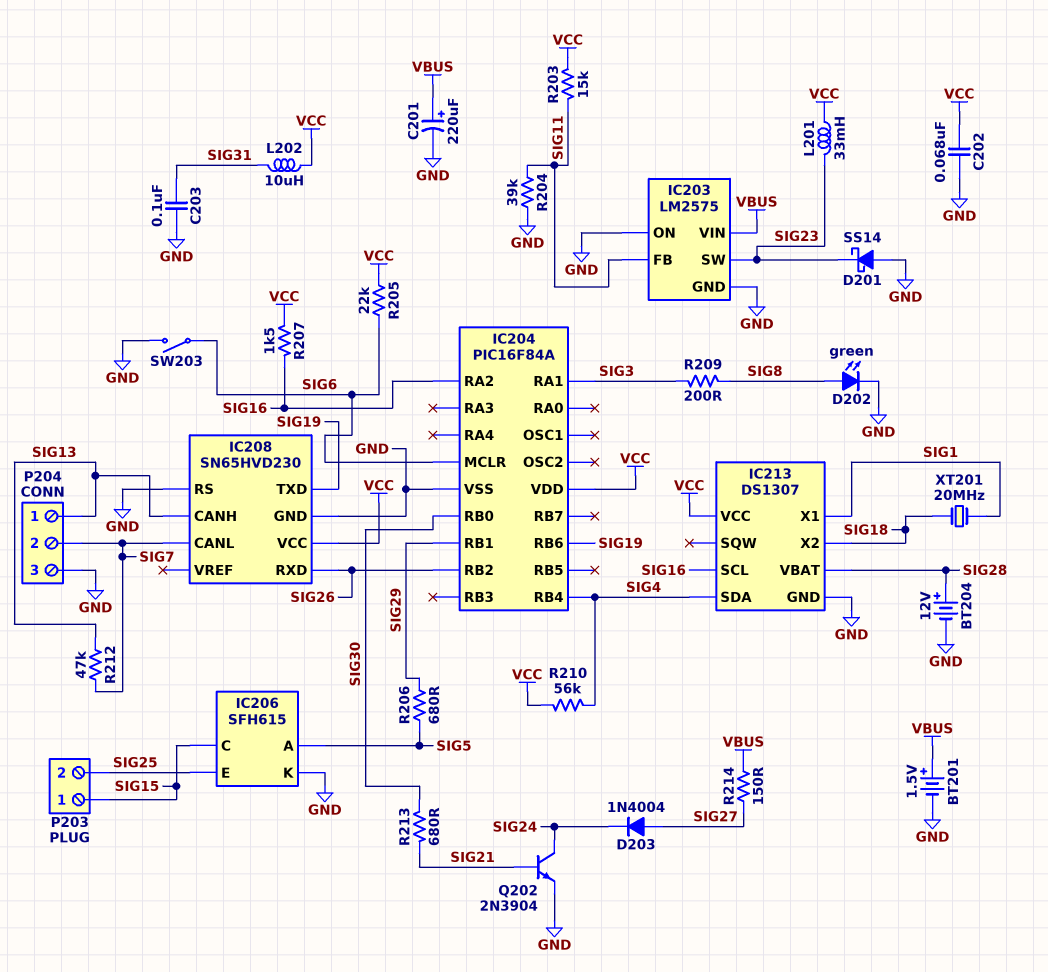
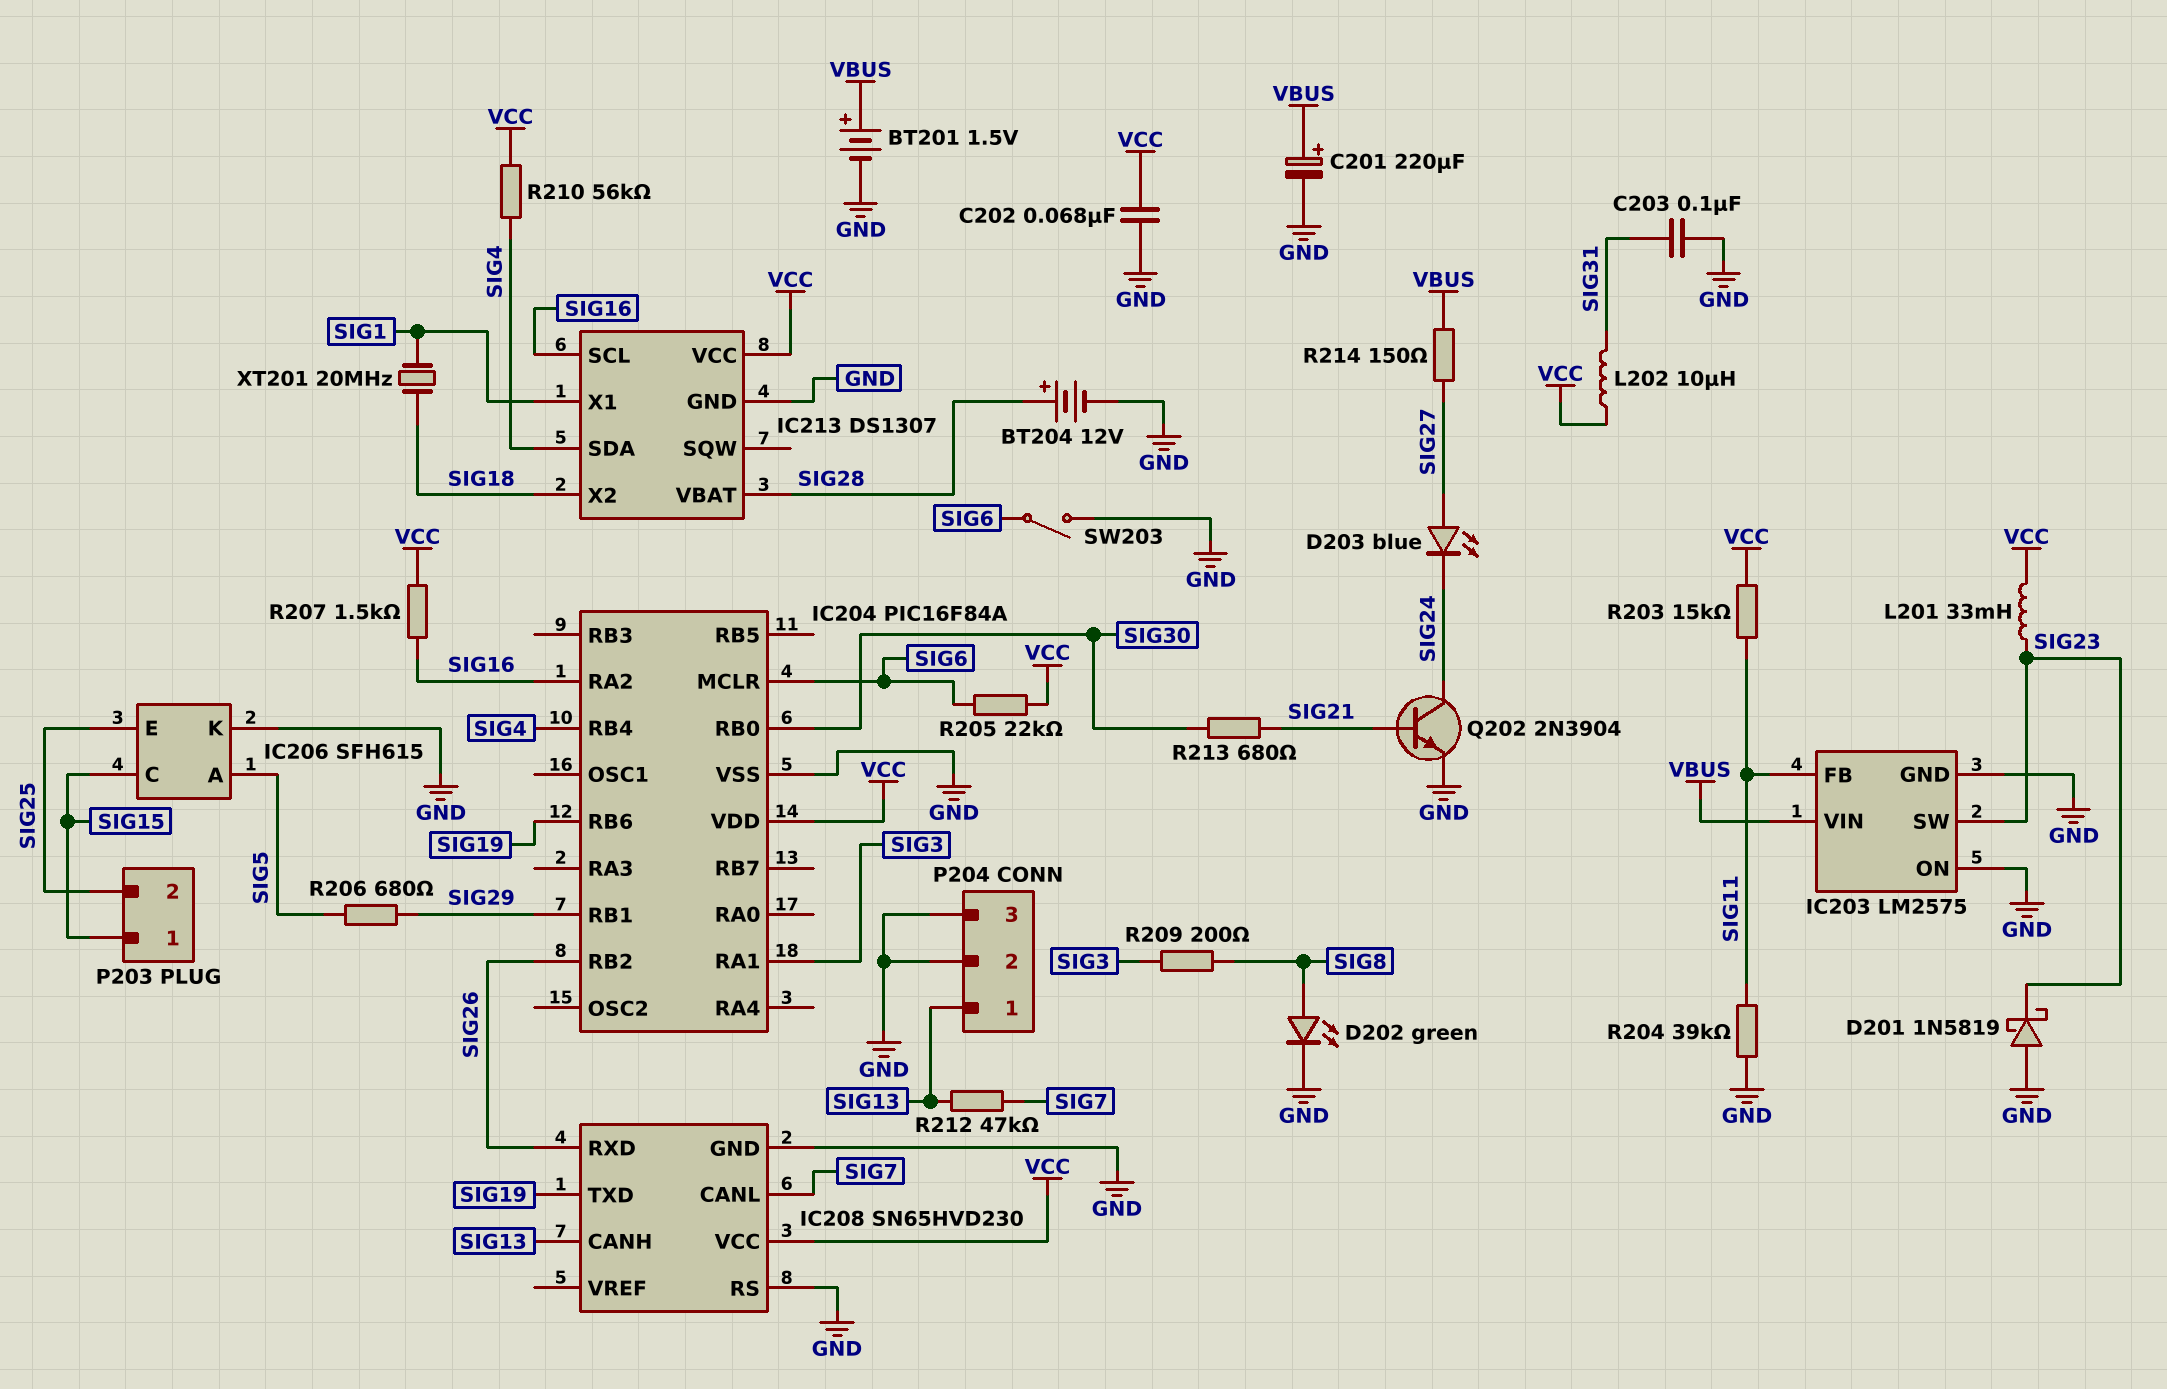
D201: schottky SS14 (A GND, K SIG23) -> schottky 1N5819 (A GND, K SIG23)
D203: diode 1N4004 (A SIG27, K SIG24) -> LED blue (A SIG27, K SIG24)
P204 pin 2: SIG7 -> GND

